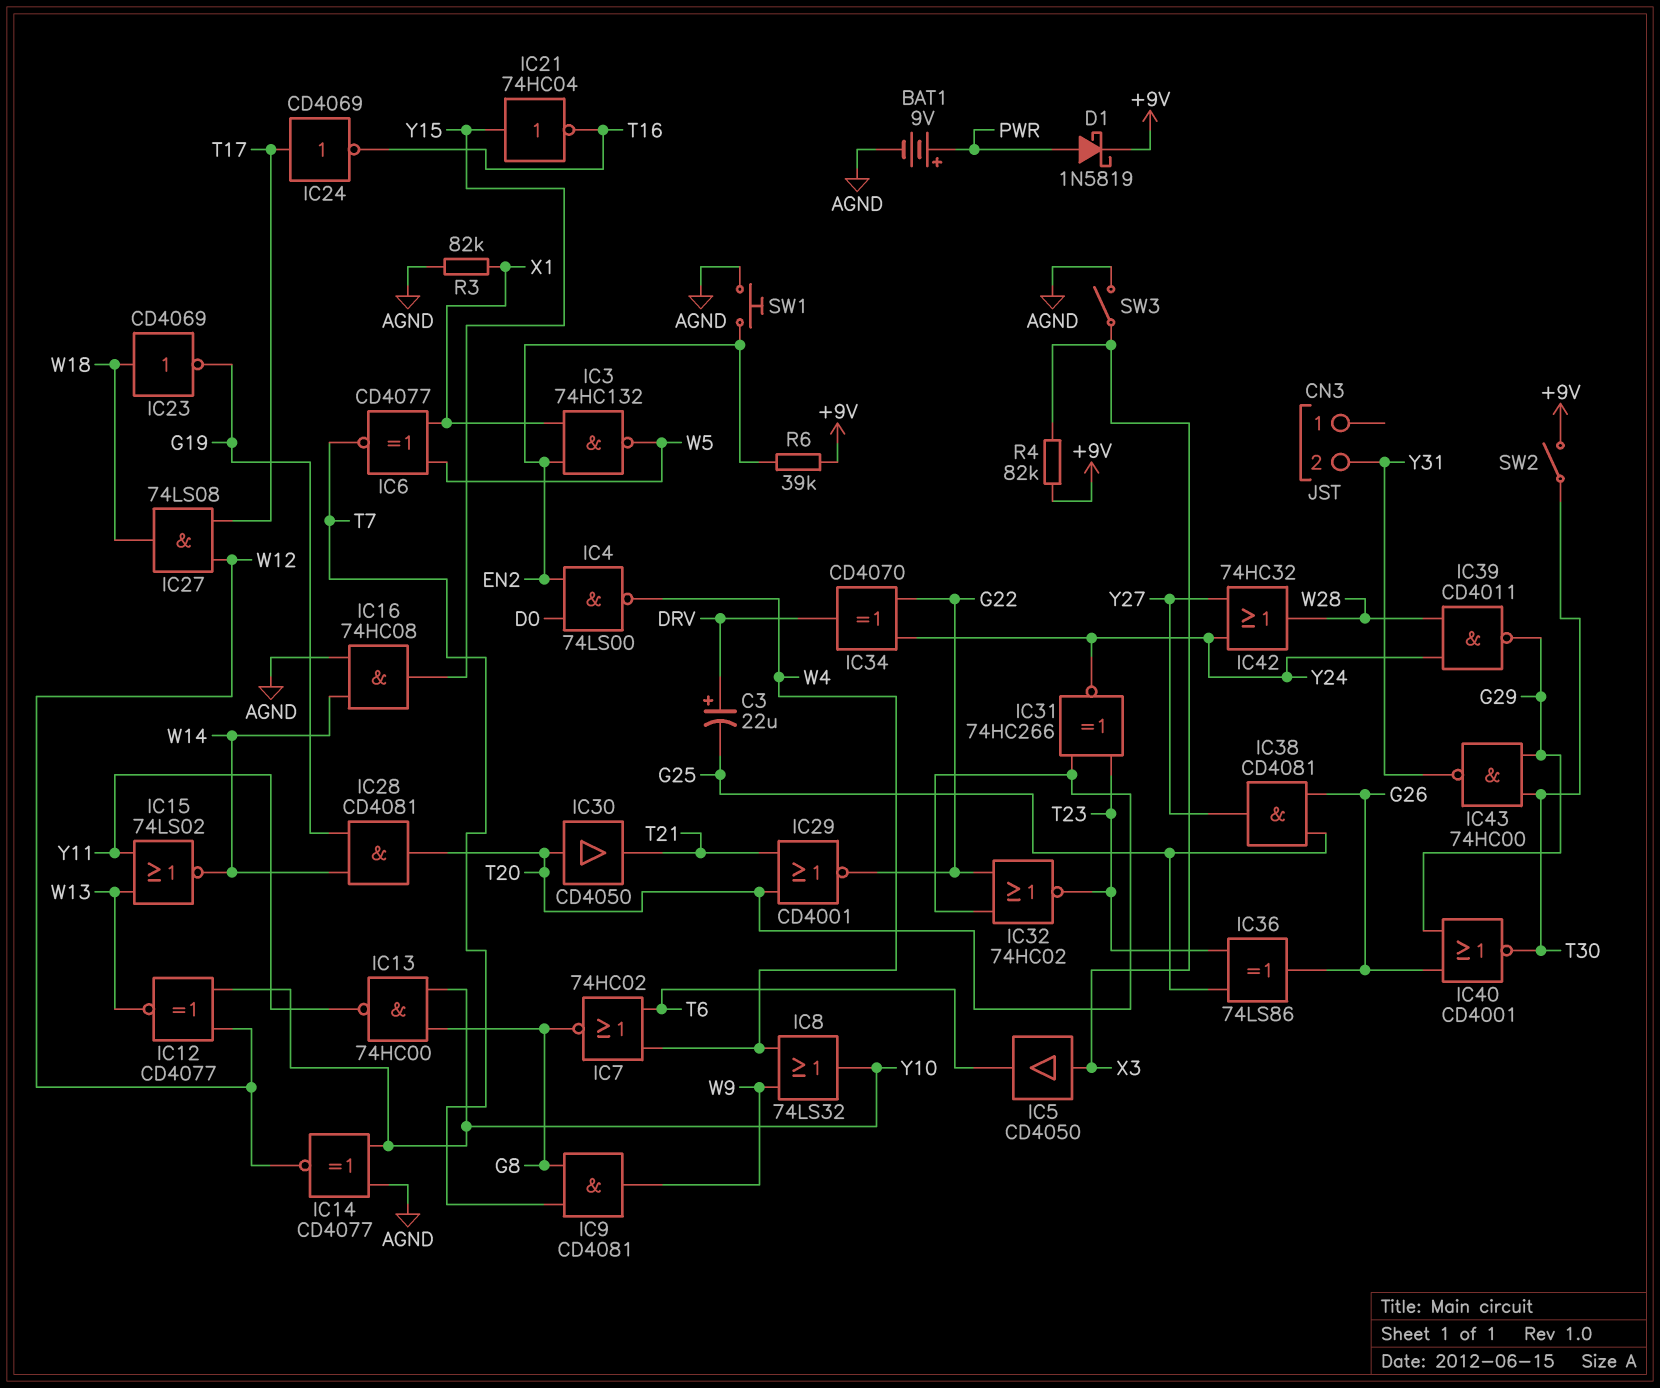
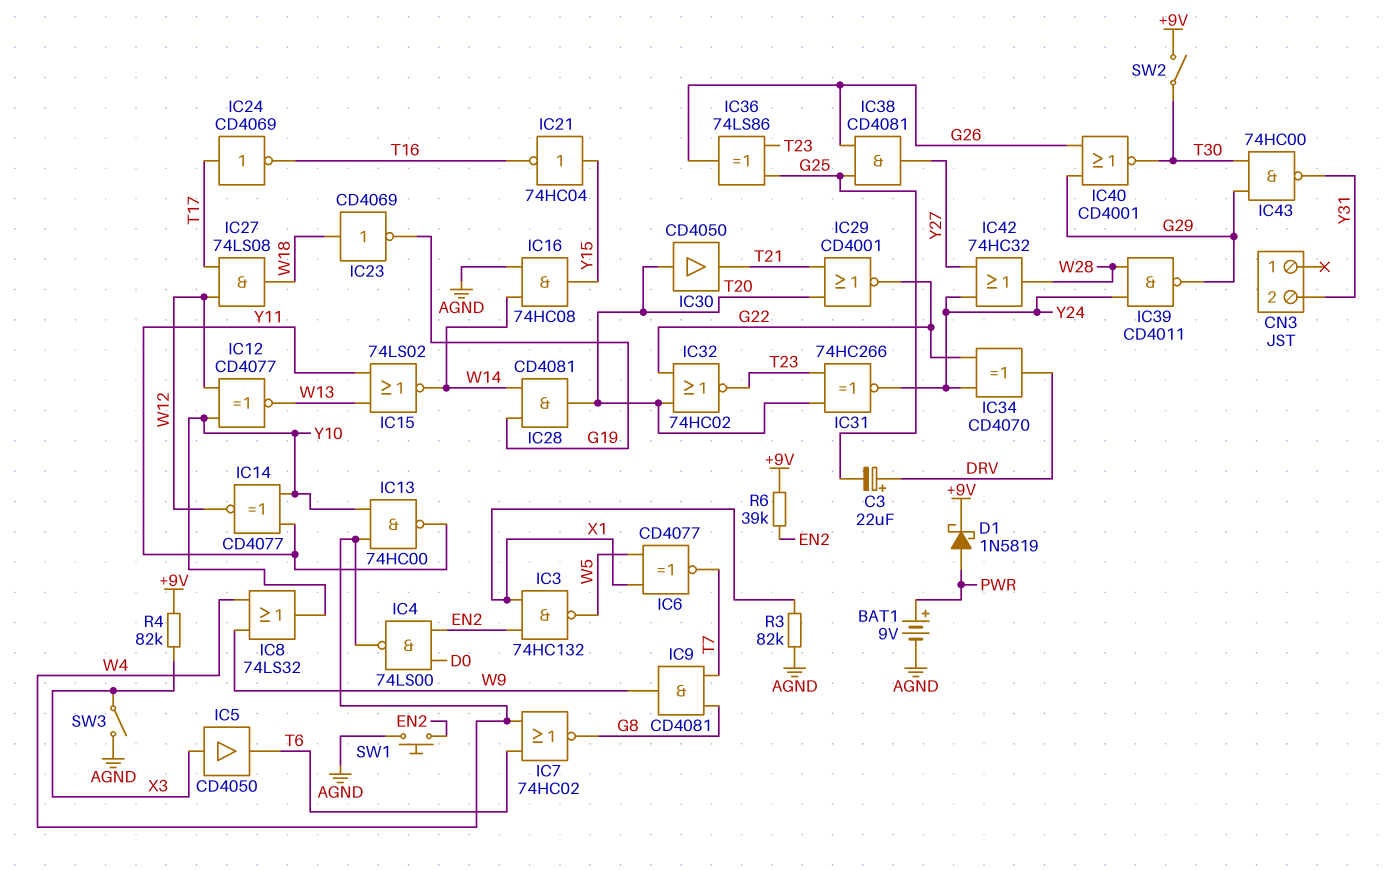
IC13: NAND 74HC00 (in G8, in Y10, out Y11) -> NAND 74HC00 (in W4, in Y10, out Y11)
IC14: XNOR CD4077 (in AGND, in Y10, out W12) -> XNOR CD4077 (in Y10, in Y11, out W12)

